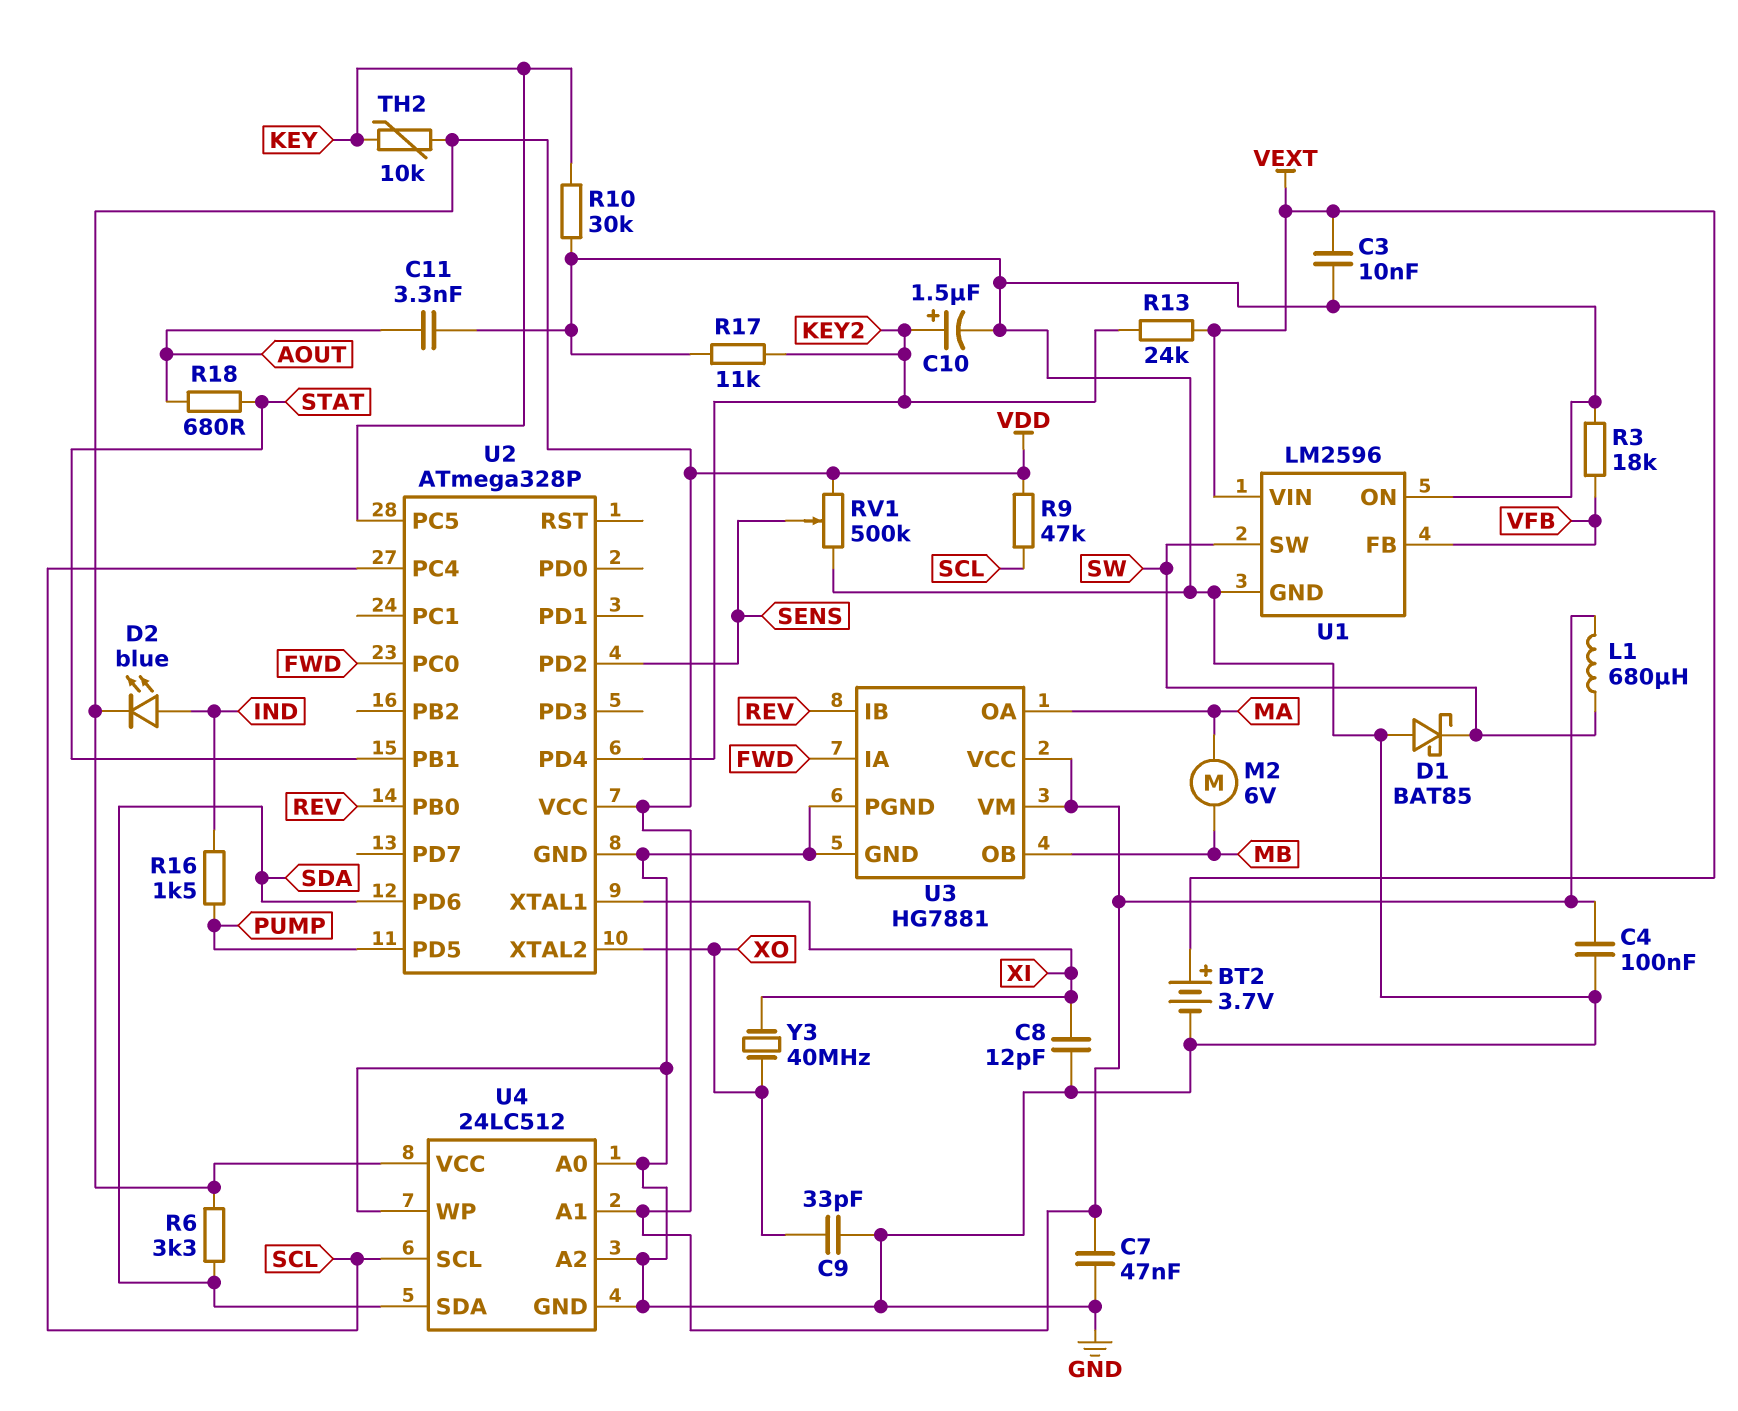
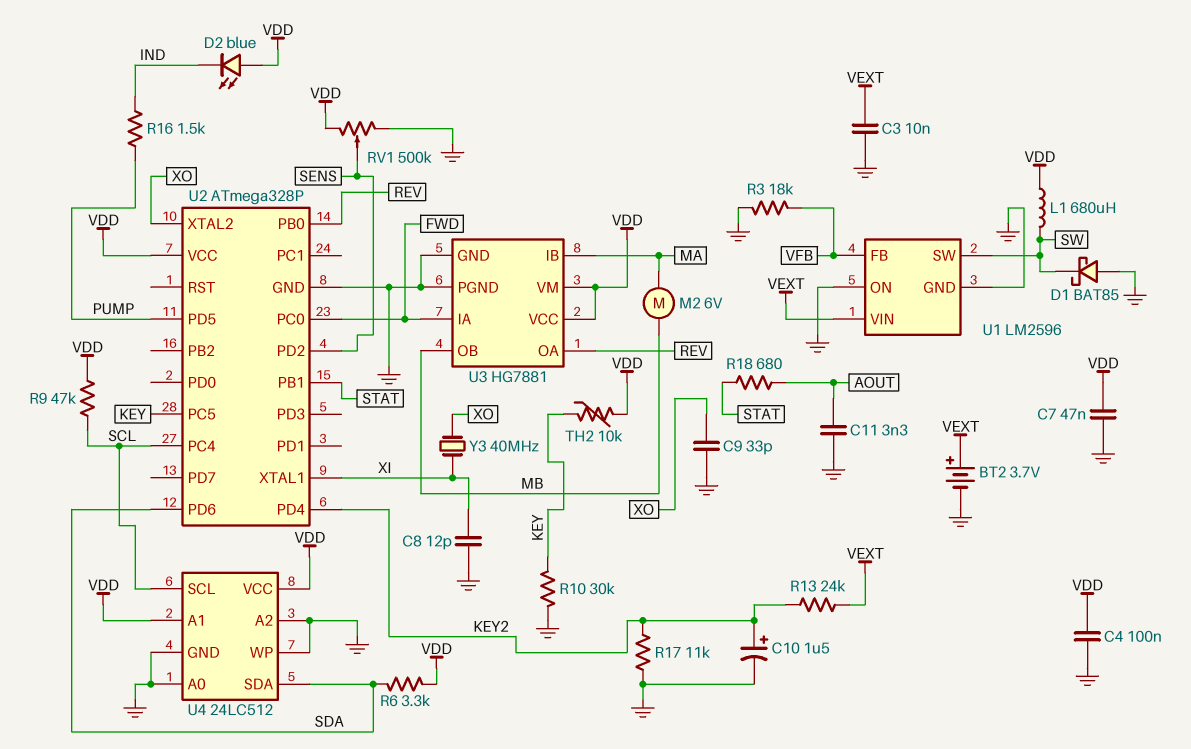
D2: LED blue (A IND, K VDD) -> LED blue (A VDD, K IND)
U3 pin IB: REV -> MA
U3 pin OA: MA -> REV

